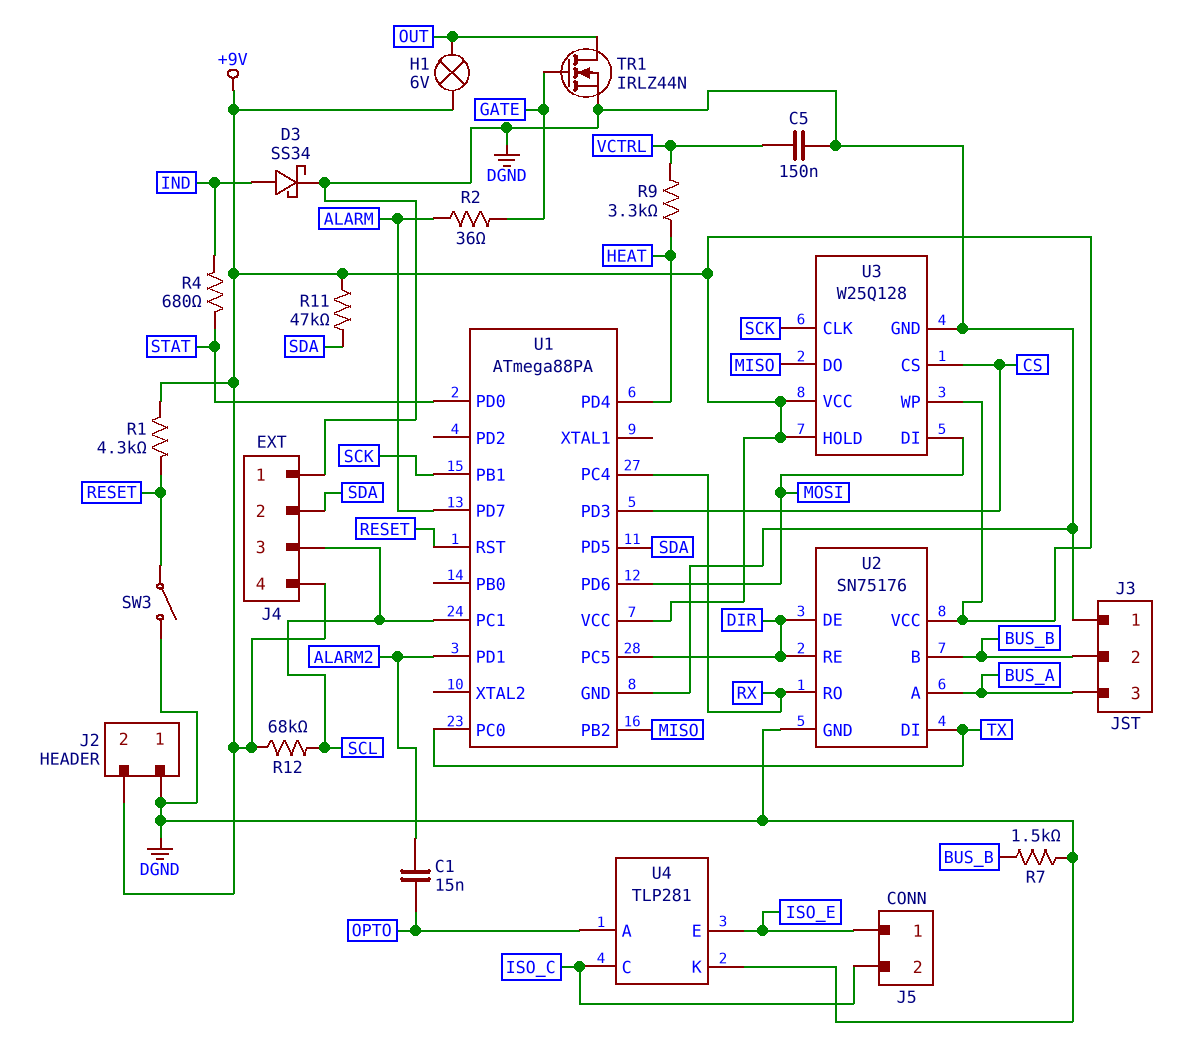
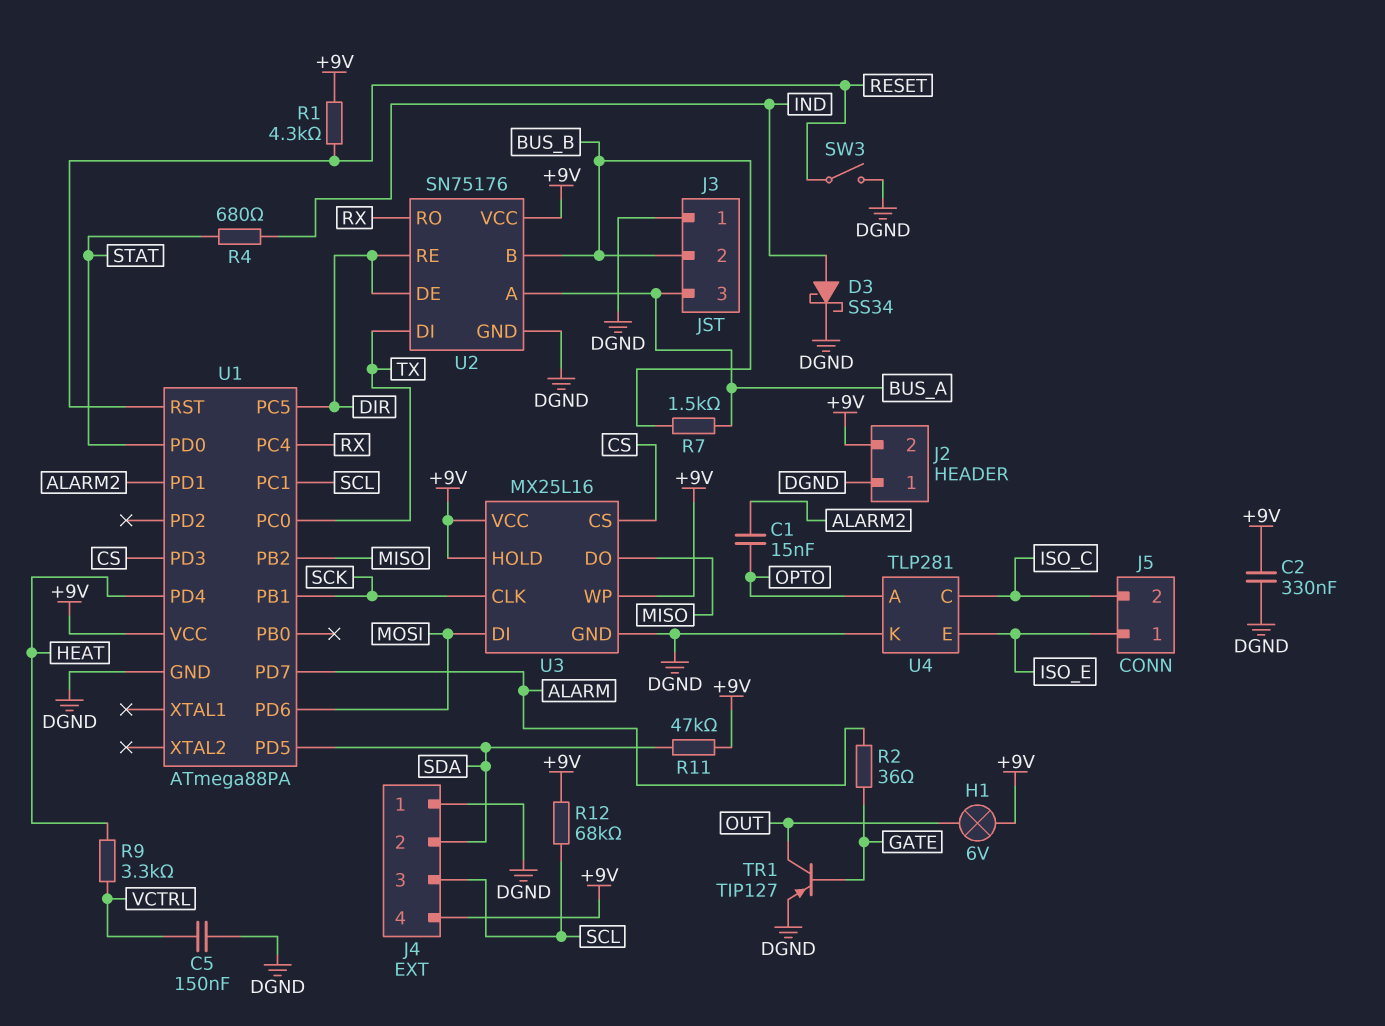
C2: none -> 330nF (+9V, DGND)
R7: 1.5k (BUS_B, DGND) -> 1.5k (BUS_A, BUS_B)
TR1: NMOS IRLZ44N (G GATE, D OUT, S DGND) -> PNP TIP127 (B GATE, C OUT, E DGND)
U3: W25Q128 -> MX25L16

